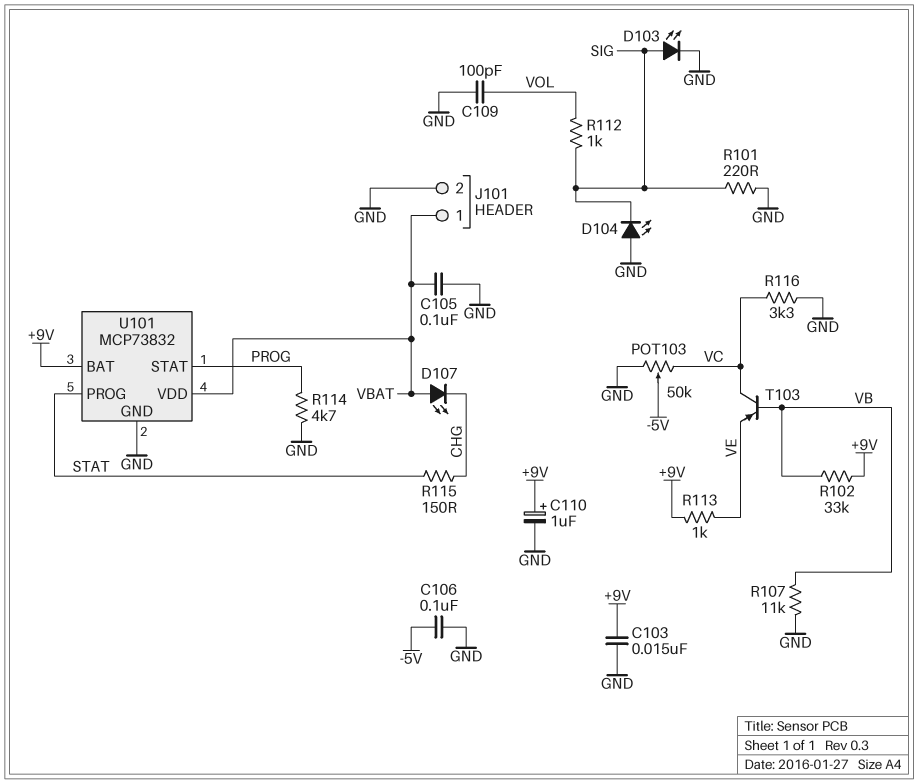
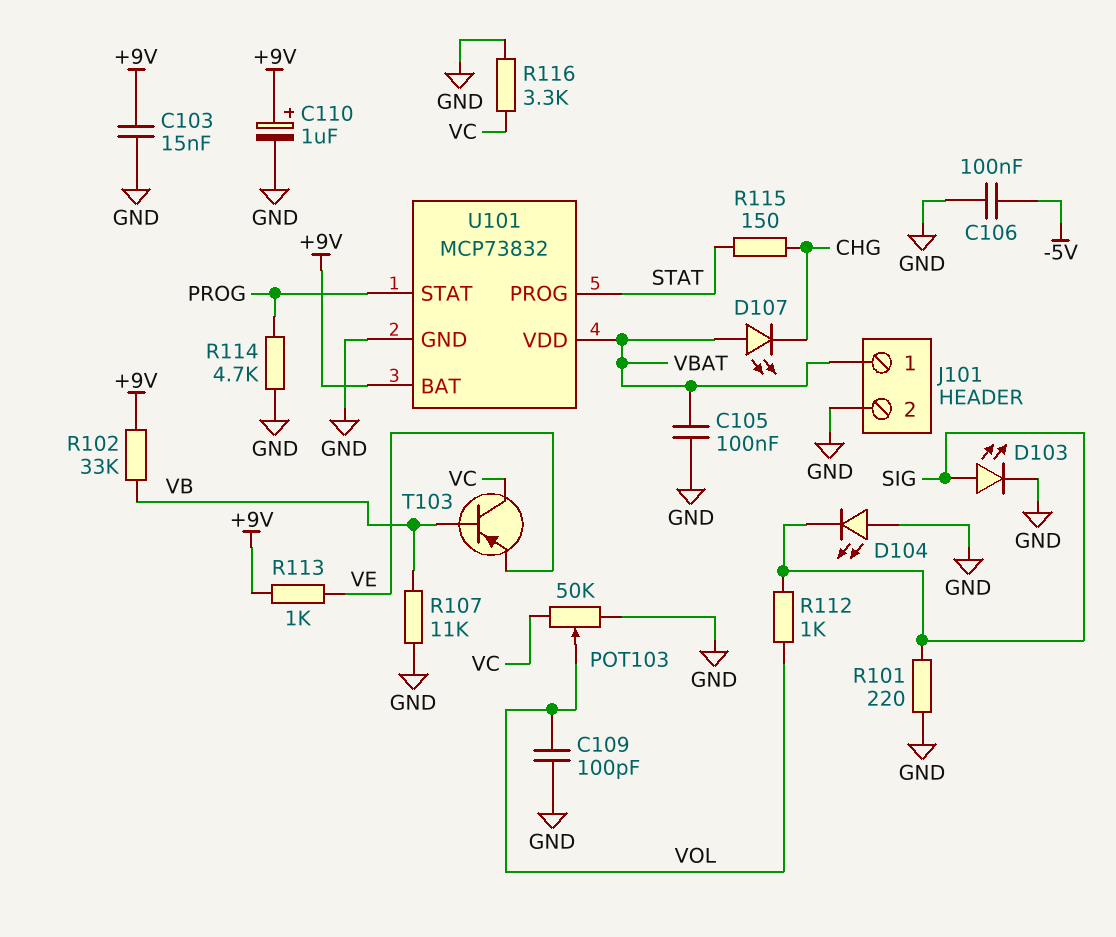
POT103: 50k (GND, VC, wiper -5V) -> 50k (GND, VC, wiper VOL)

